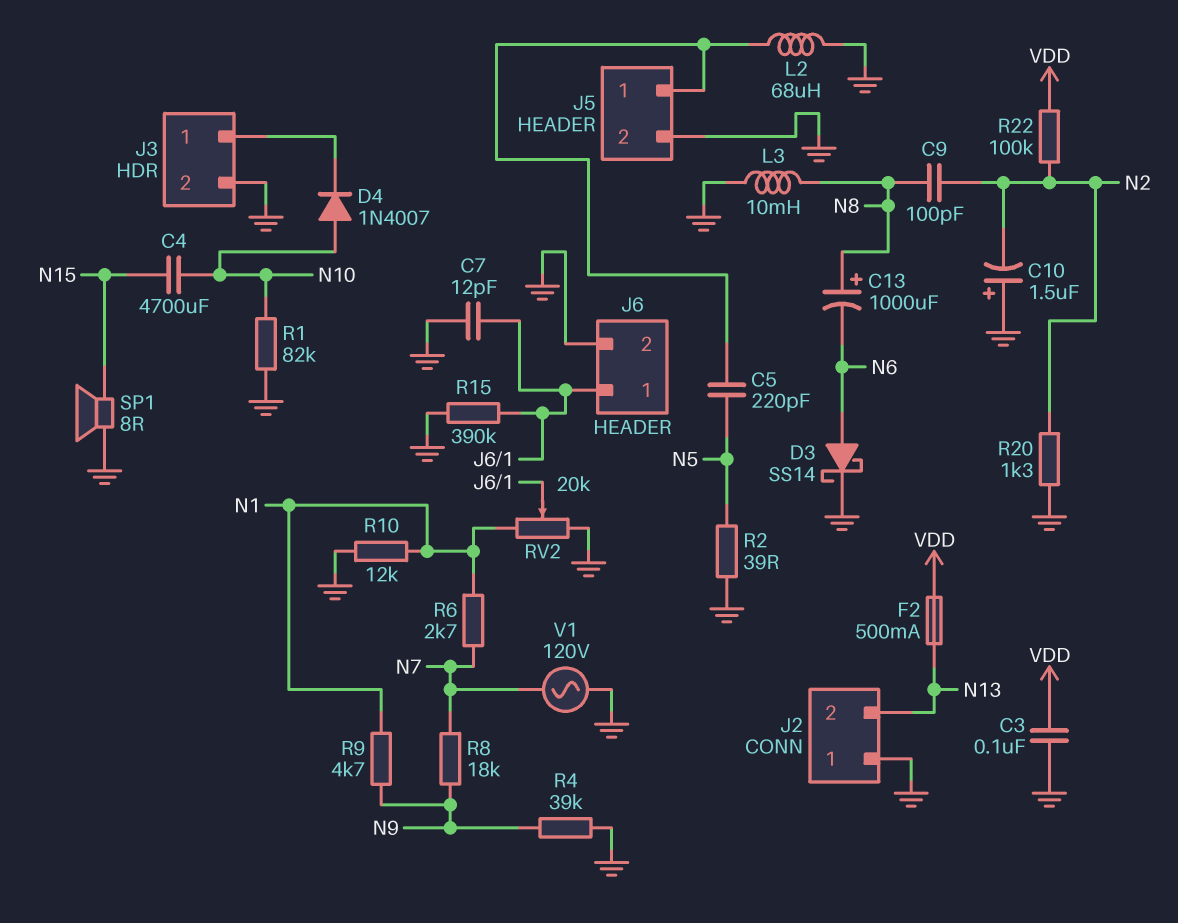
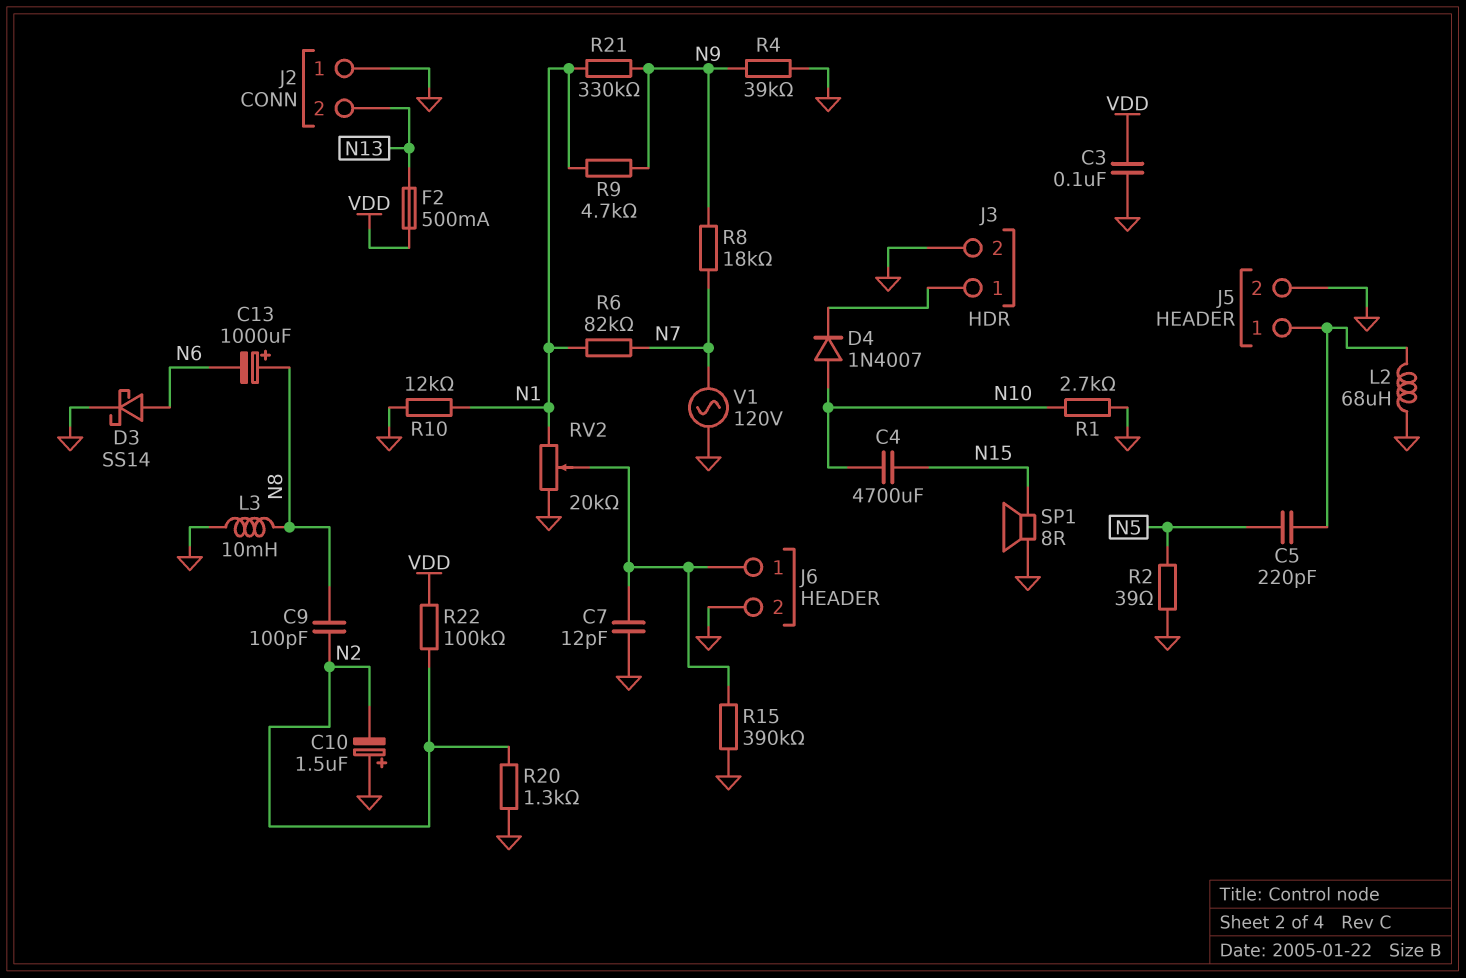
R1: 82k (GND, N10) -> 2.7k (GND, N10)
R6: 2.7k (N1, N7) -> 82k (N1, N7)
R21: none -> 330k (N1, N9)

